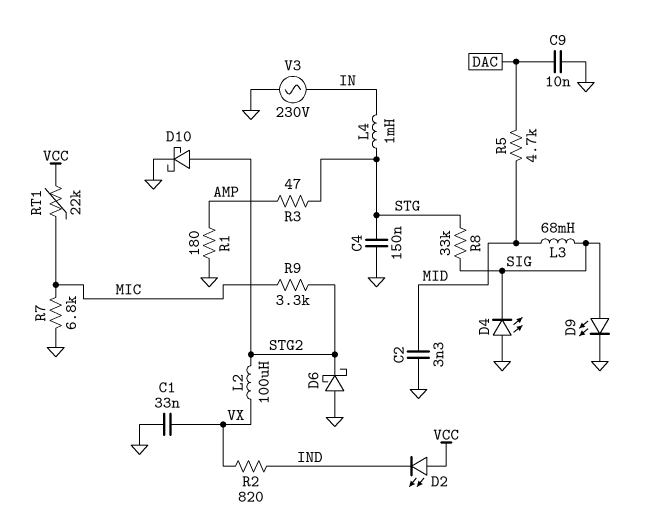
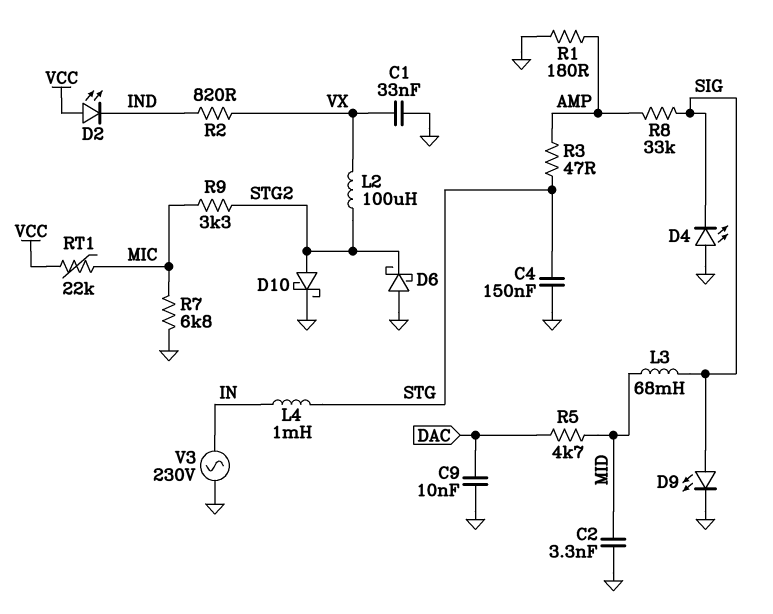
R8: 33k (SIG, STG) -> 33k (AMP, SIG)

